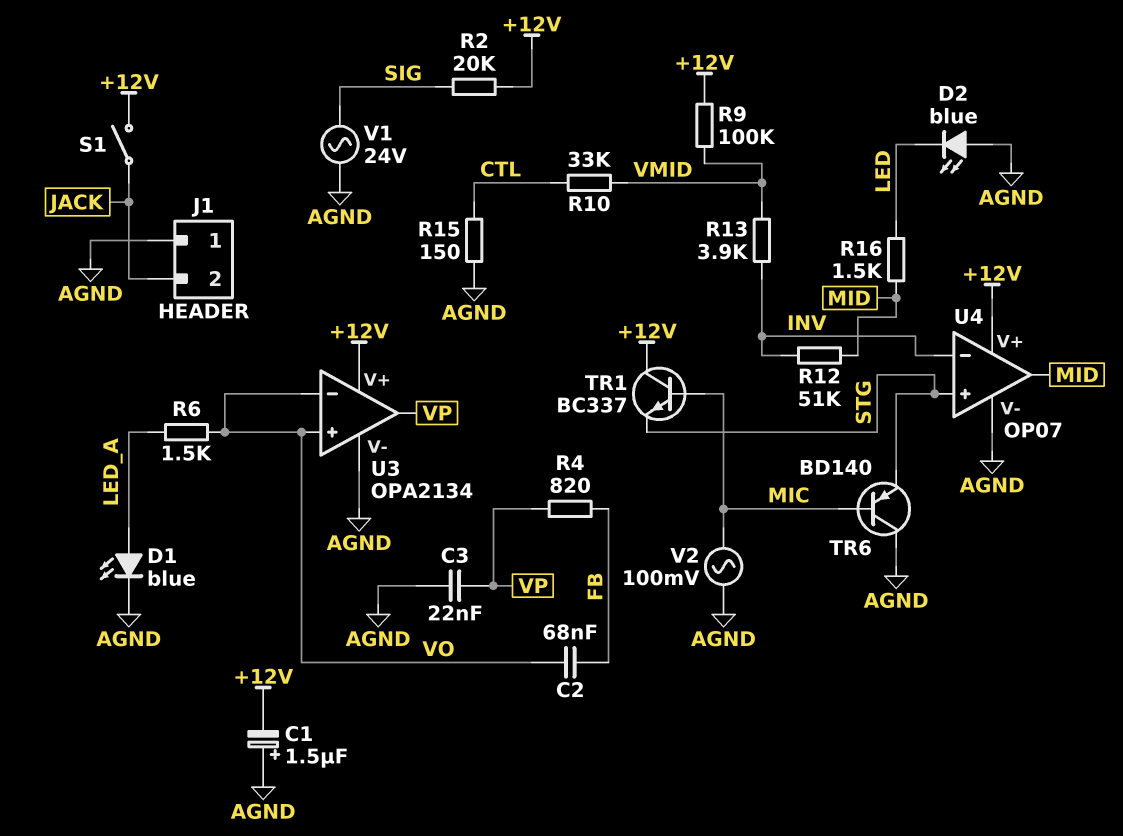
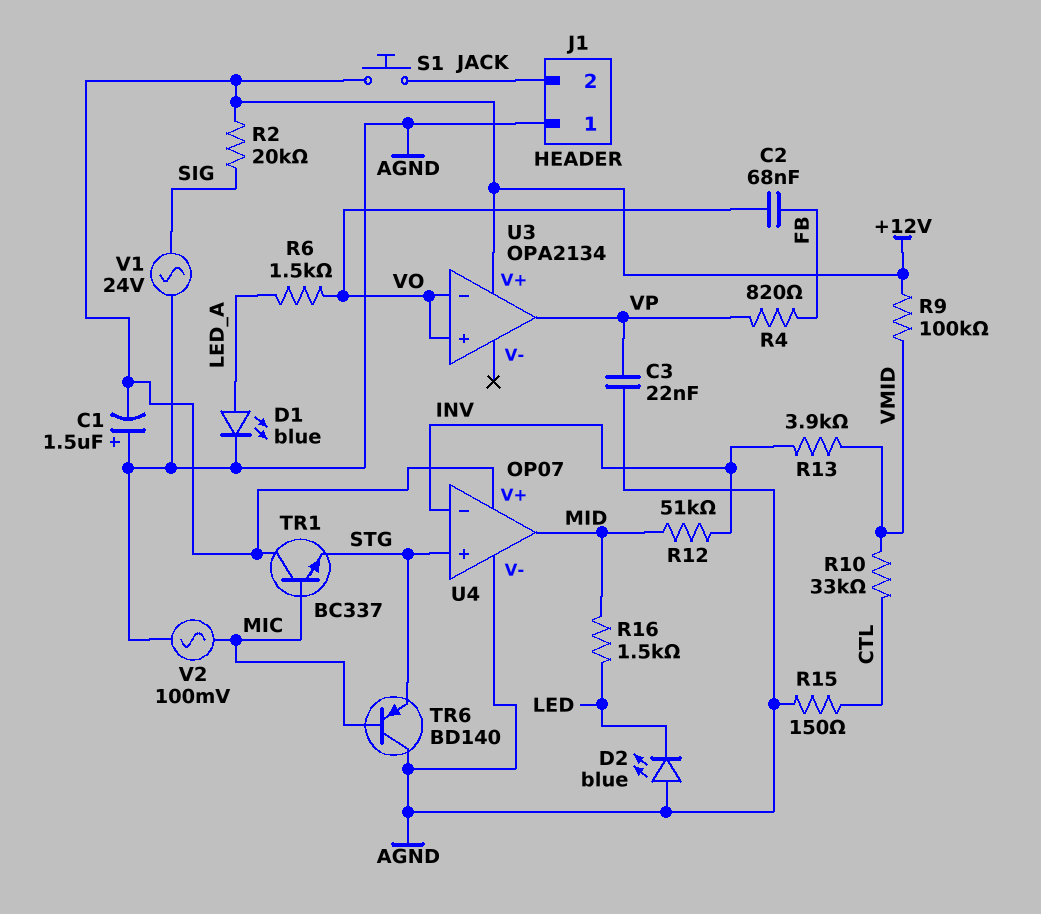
S1: switch (+12V, JACK) -> button (+12V, JACK)
U3 pin V-: AGND -> none

